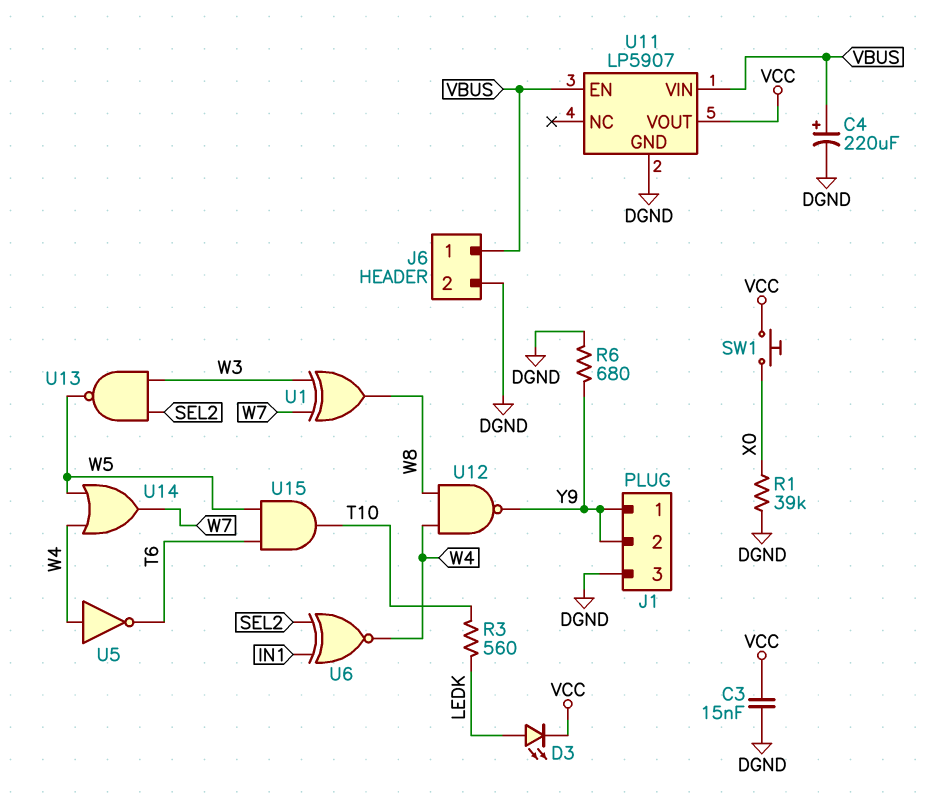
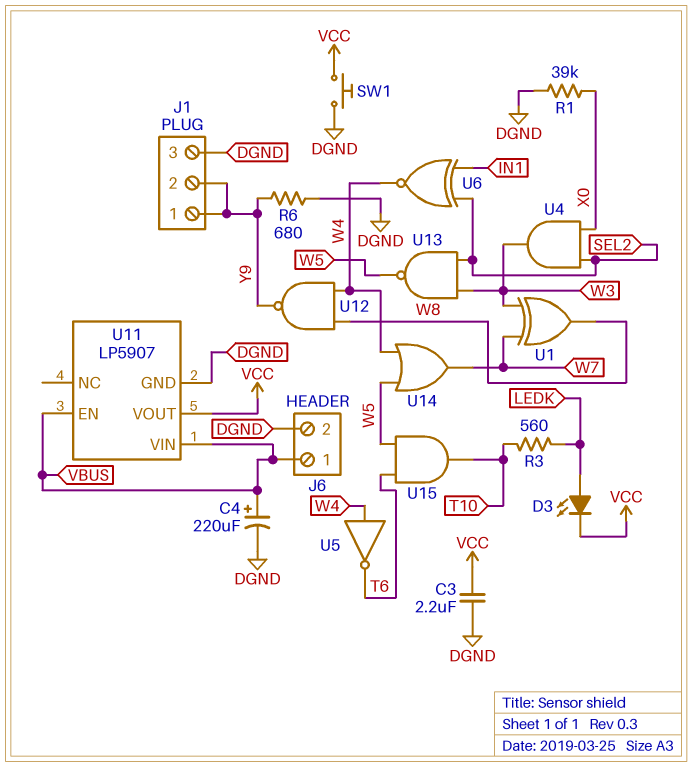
C3: 15nF (DGND, VCC) -> 2.2uF (DGND, VCC)
SW1: button (VCC, X0) -> button (DGND, VCC)
U4: none -> AND (in SEL2, in X0, out W3)

